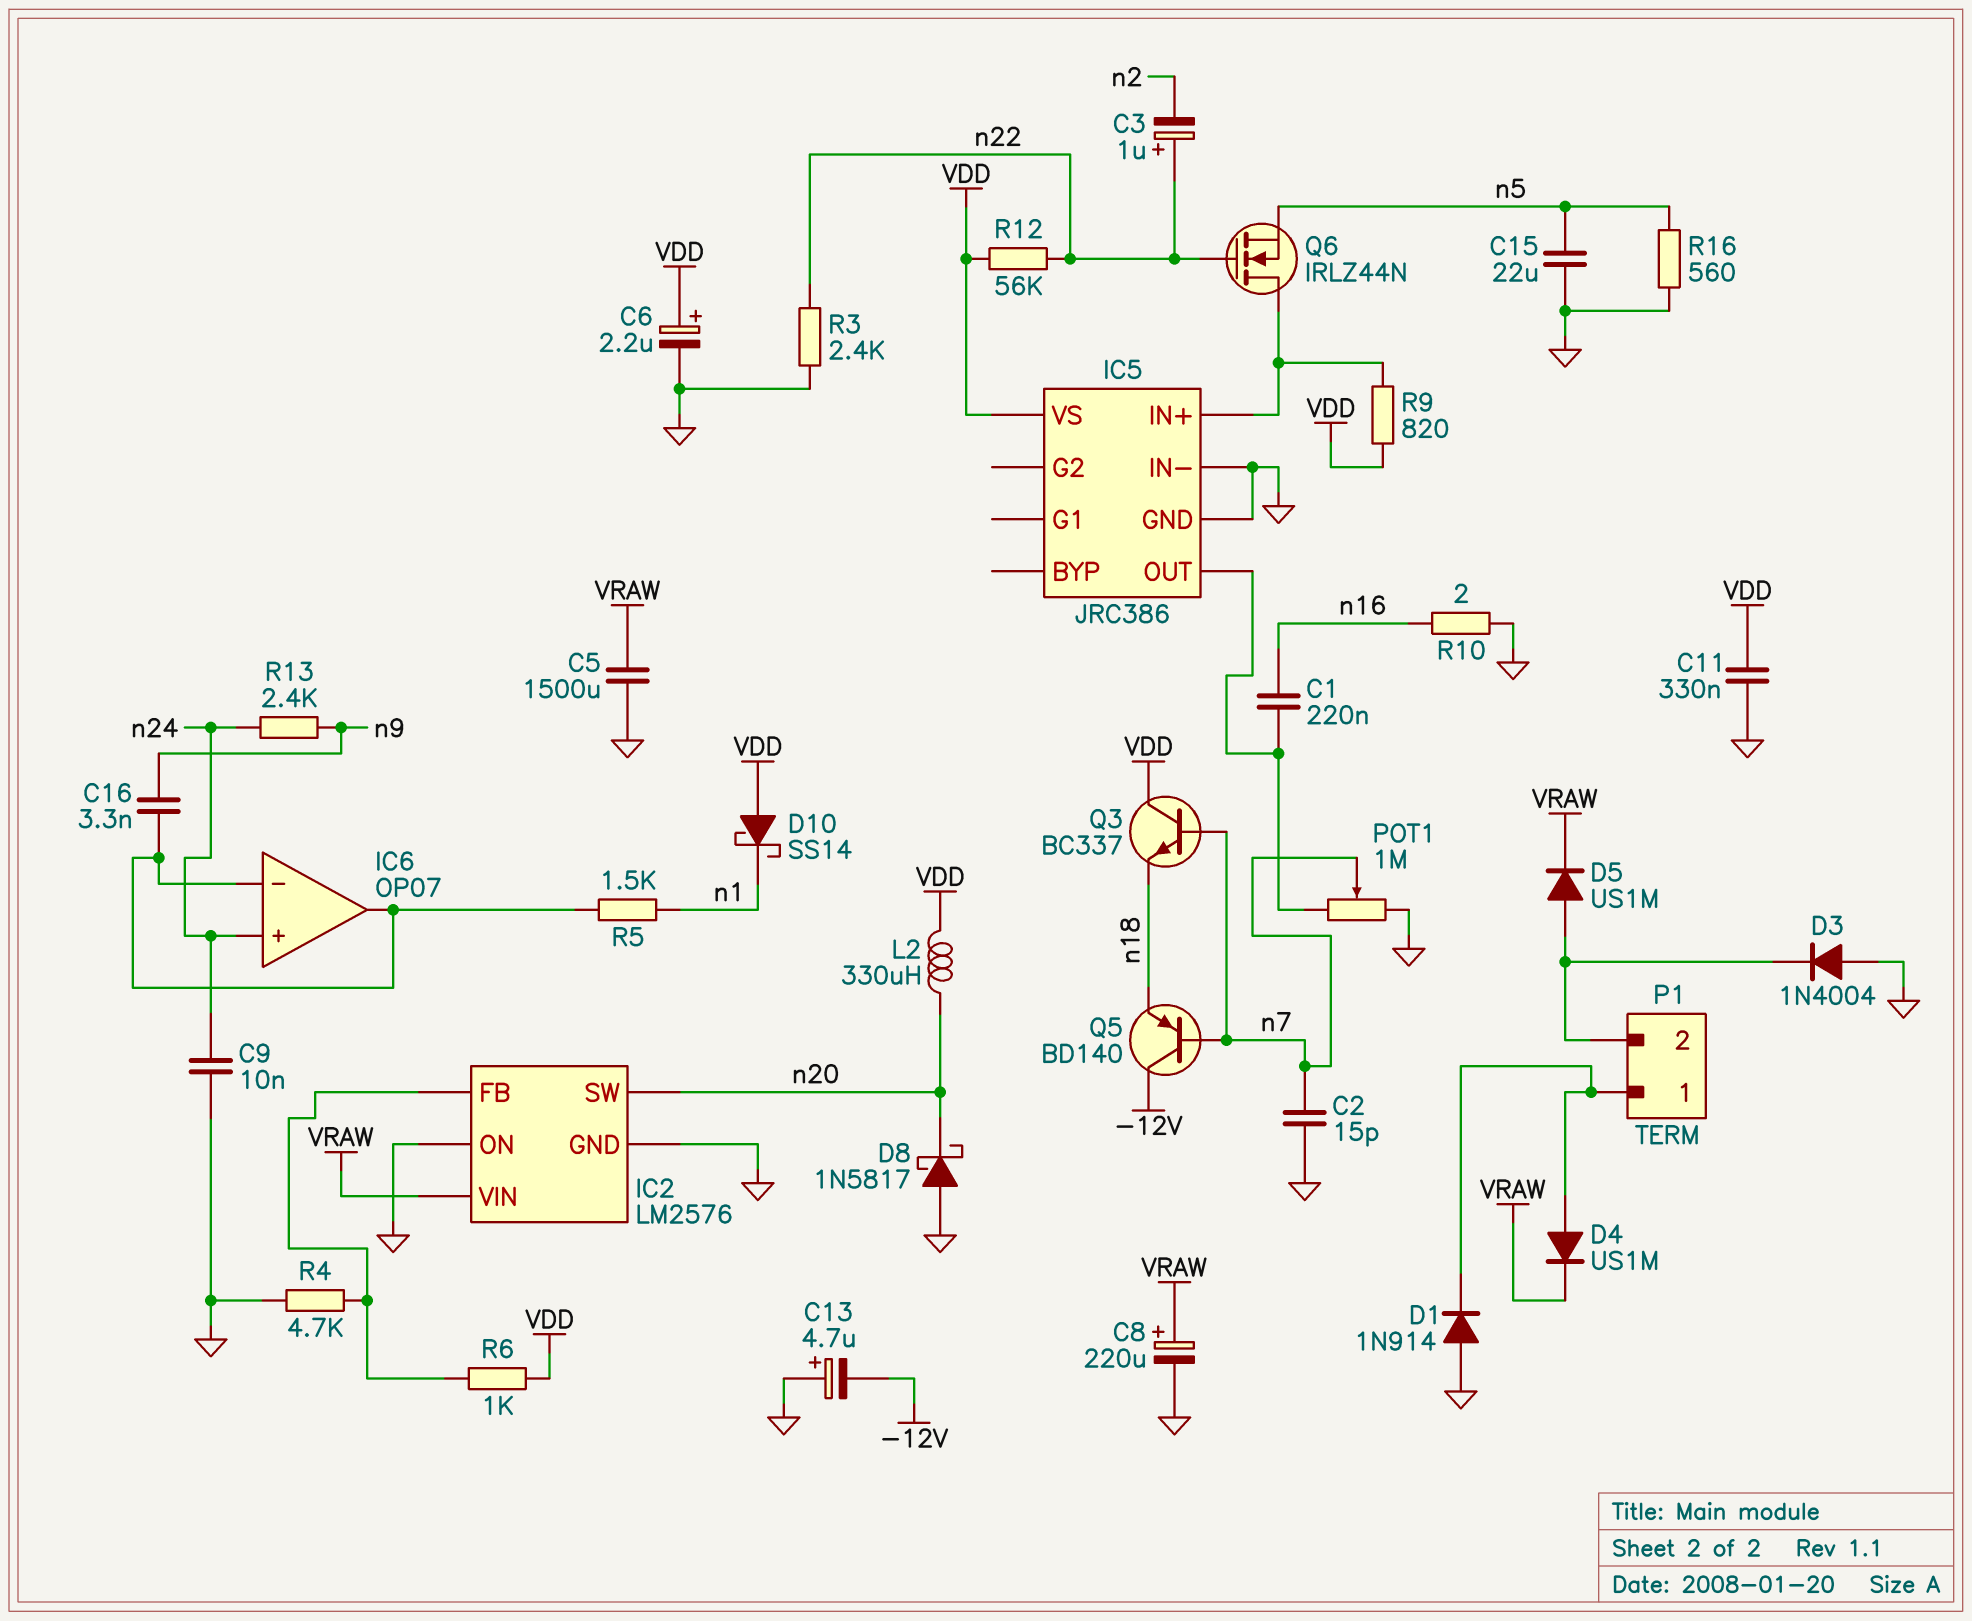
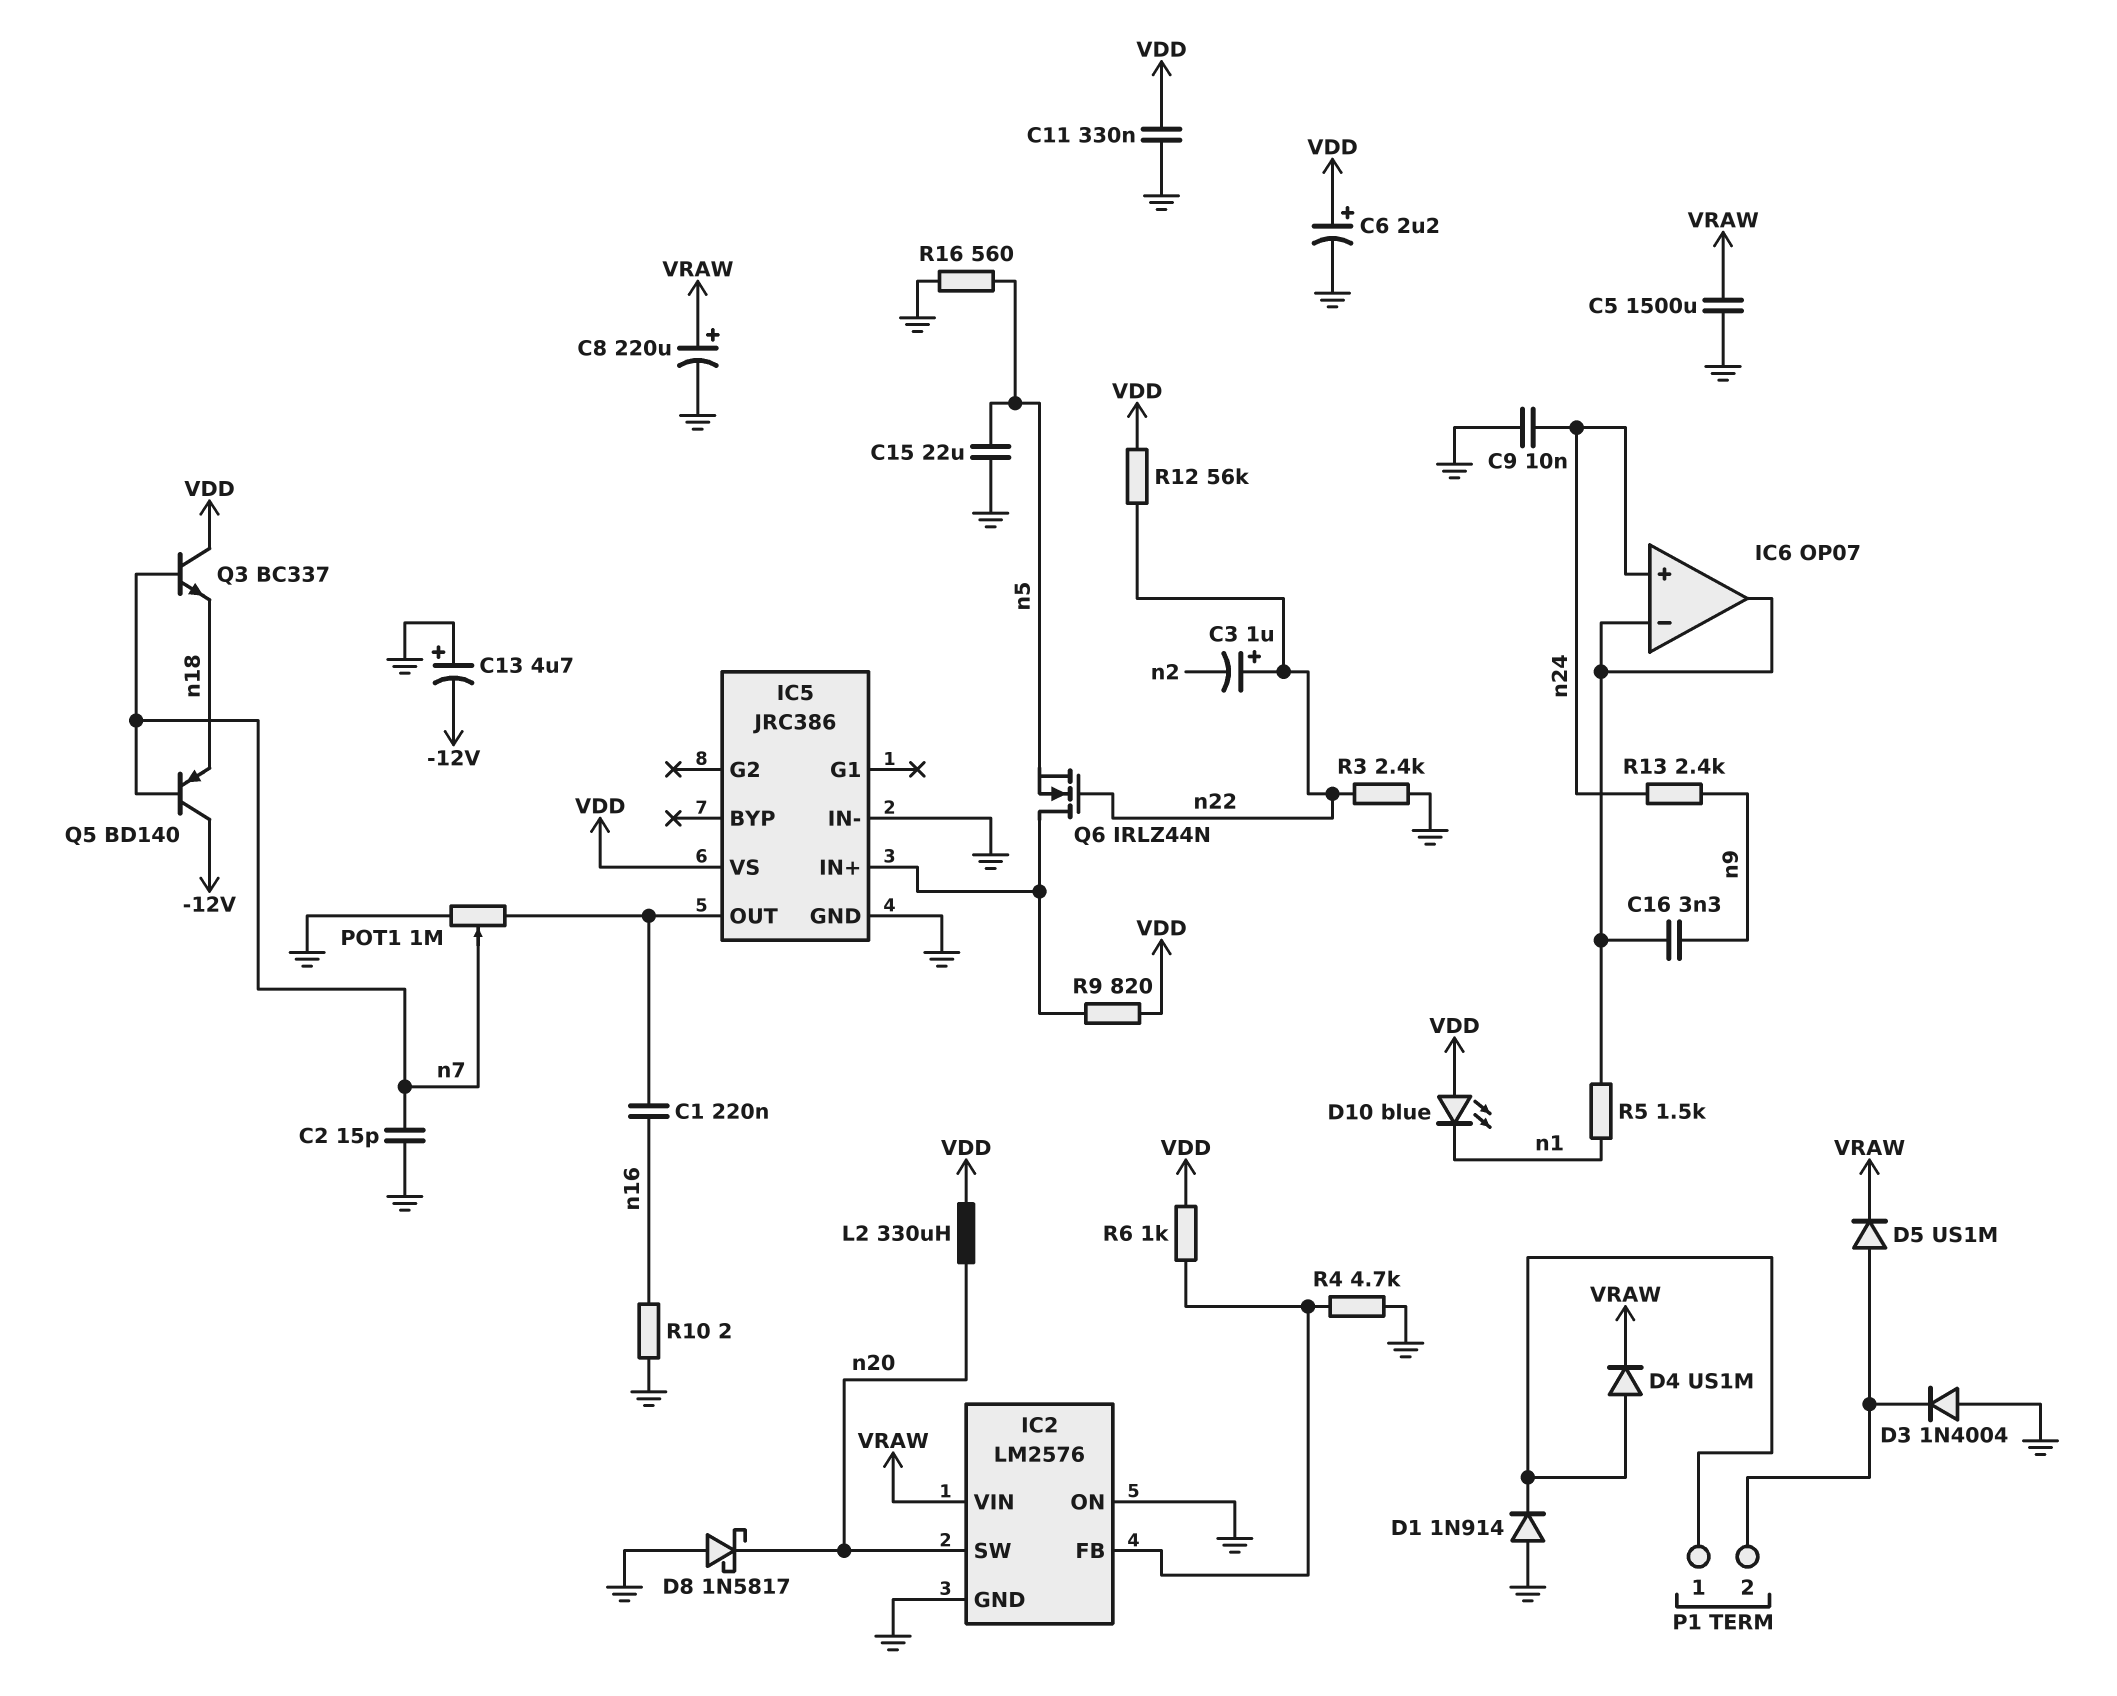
D10: schottky SS14 (A VDD, K n1) -> LED blue (A VDD, K n1)

